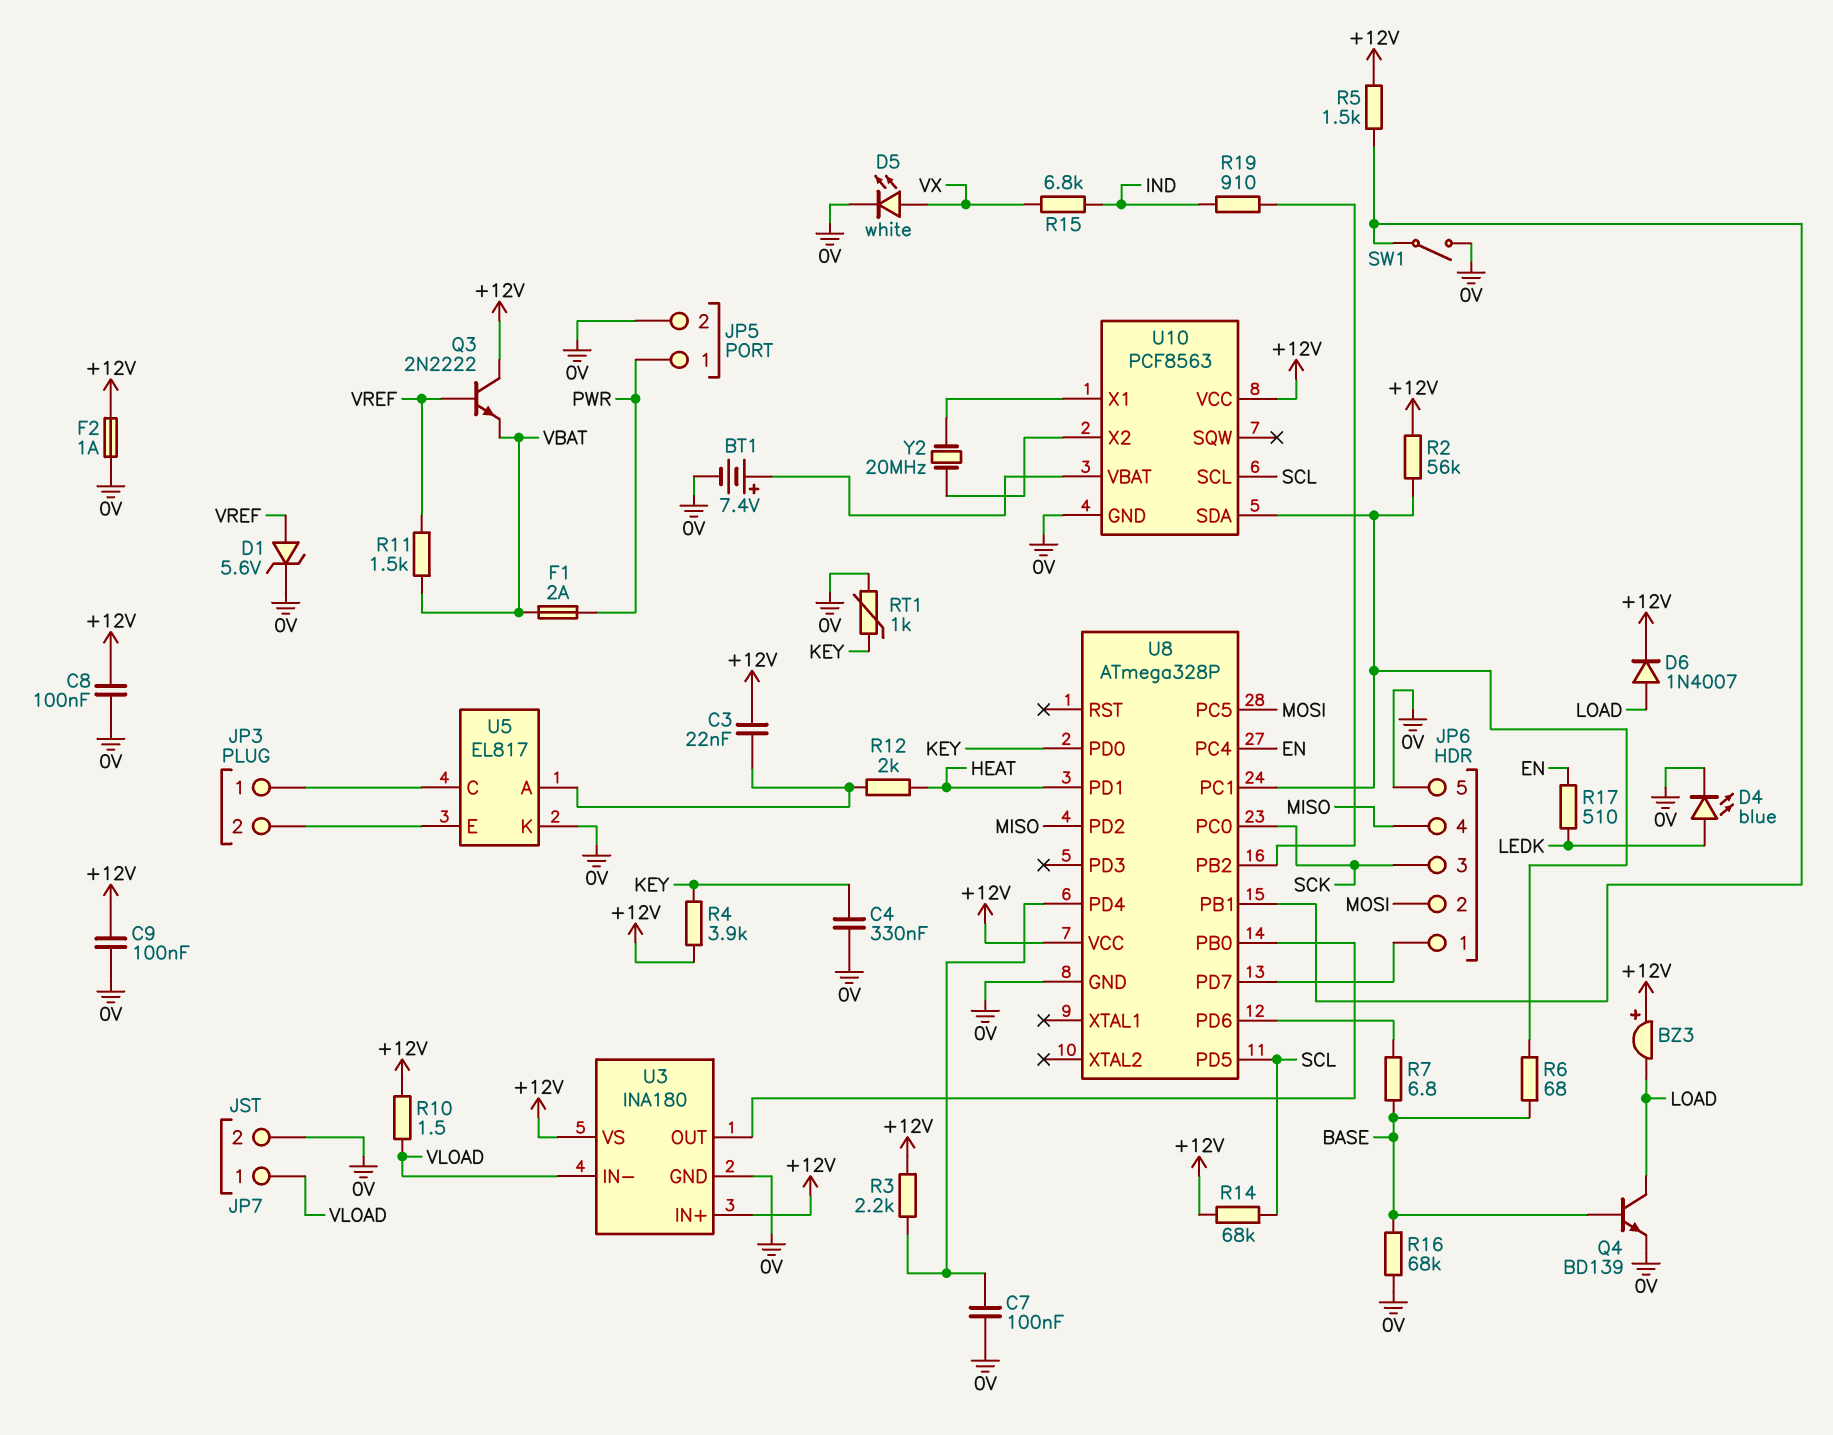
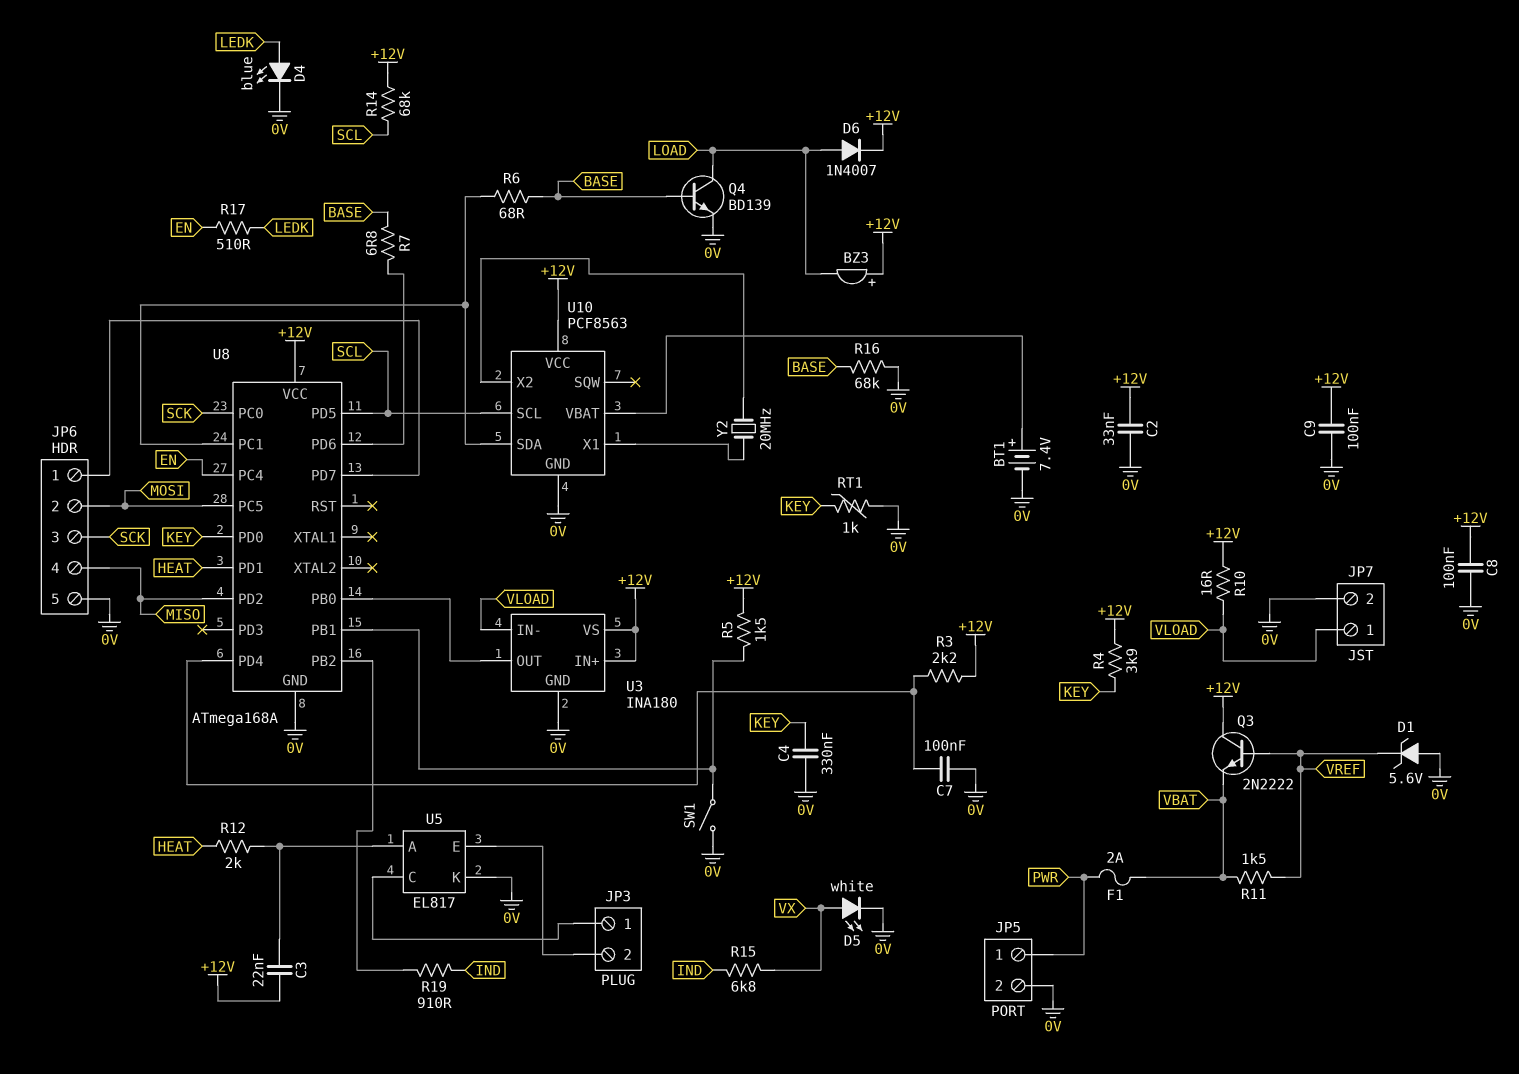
C2: none -> 33nF (+12V, 0V)
D1: zener 5.6V (A VREF, K 0V) -> zener 5.6V (A 0V, K VREF)
F2: 1A (+12V, 0V) -> none
R2: 56k (+12V, U8/PC1) -> none
R10: 1.5 (+12V, VLOAD) -> 16 (+12V, VLOAD)
U8: ATmega328P -> ATmega168A

